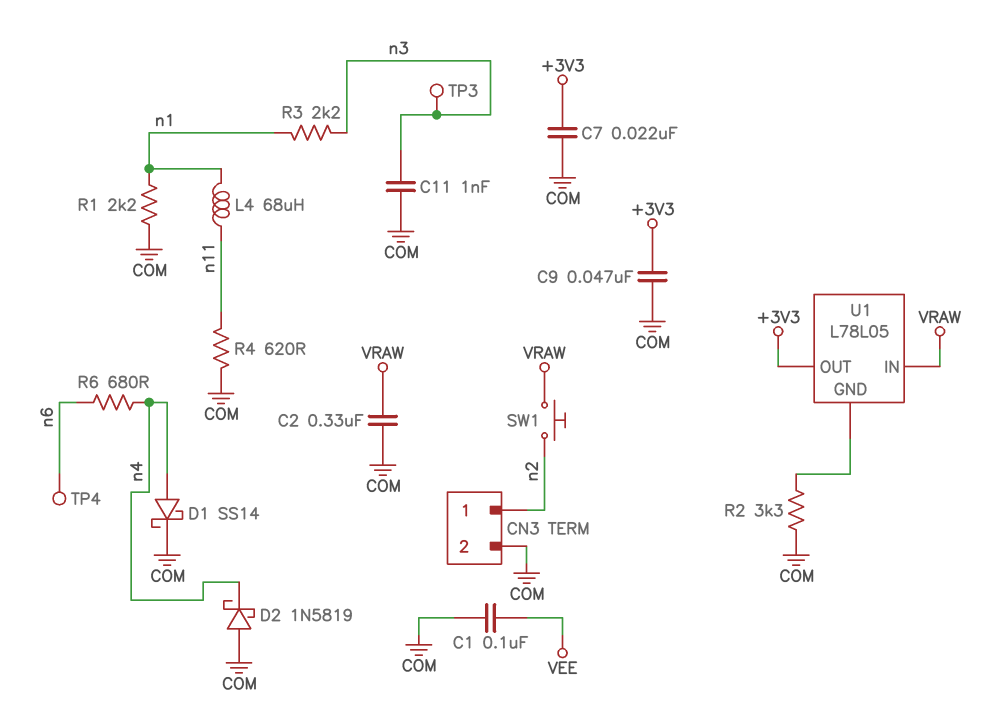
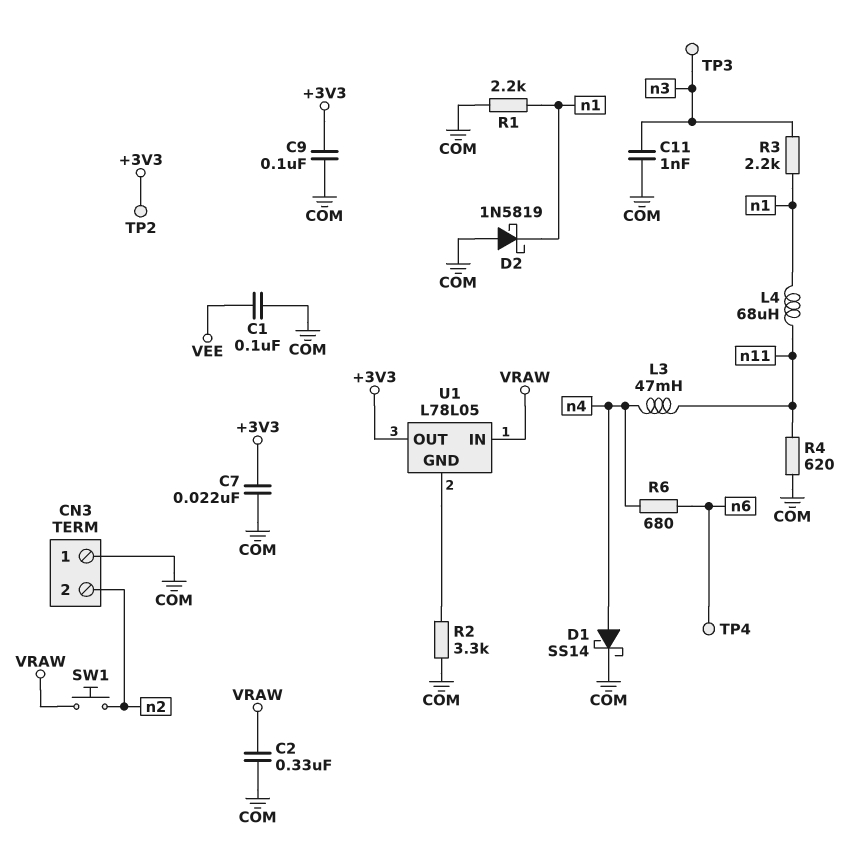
C9: 47nF (+3V3, COM) -> 100nF (+3V3, COM)
CN3 pin 1: n2 -> COM
CN3 pin 2: COM -> n2
D2: schottky 1N5819 (A COM, K n4) -> schottky 1N5819 (A COM, K n1)
L3: none -> 47mH (n4, n11)
TP2: none -> test point (+3V3)

